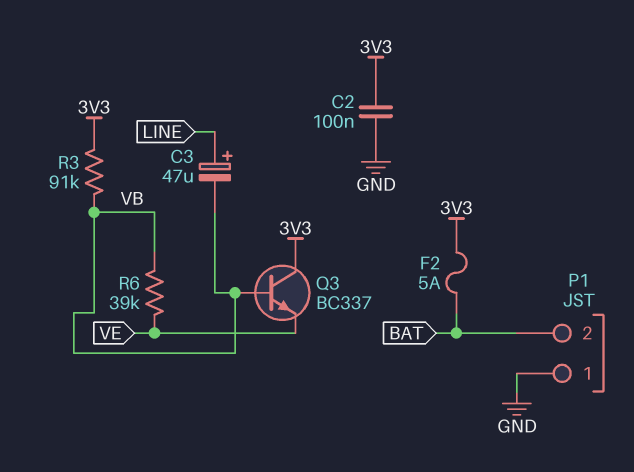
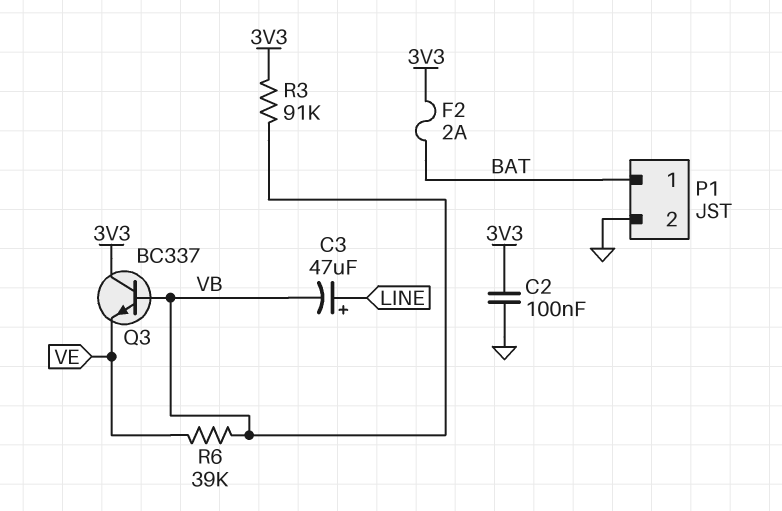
F2: 5A (3V3, BAT) -> 2A (3V3, BAT)
P1 pin 1: GND -> BAT
P1 pin 2: BAT -> GND

